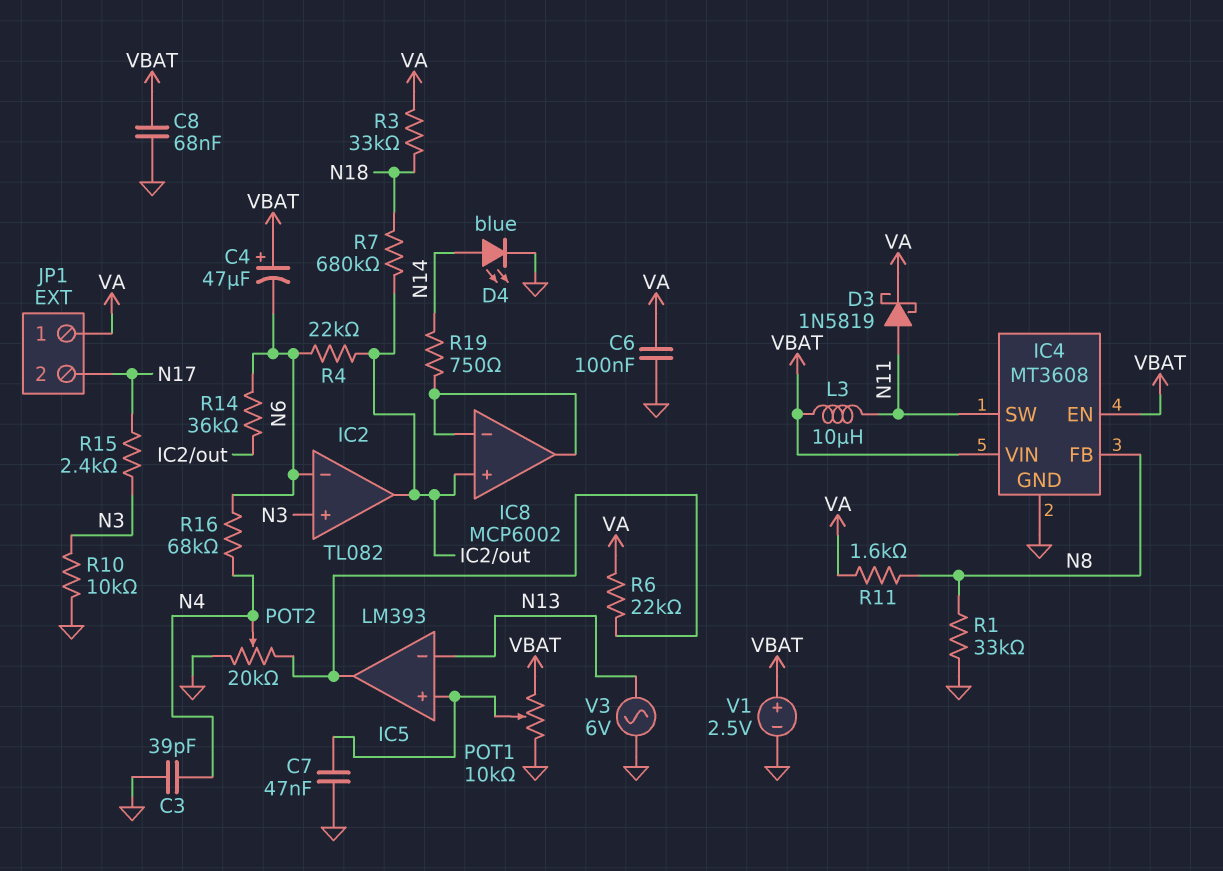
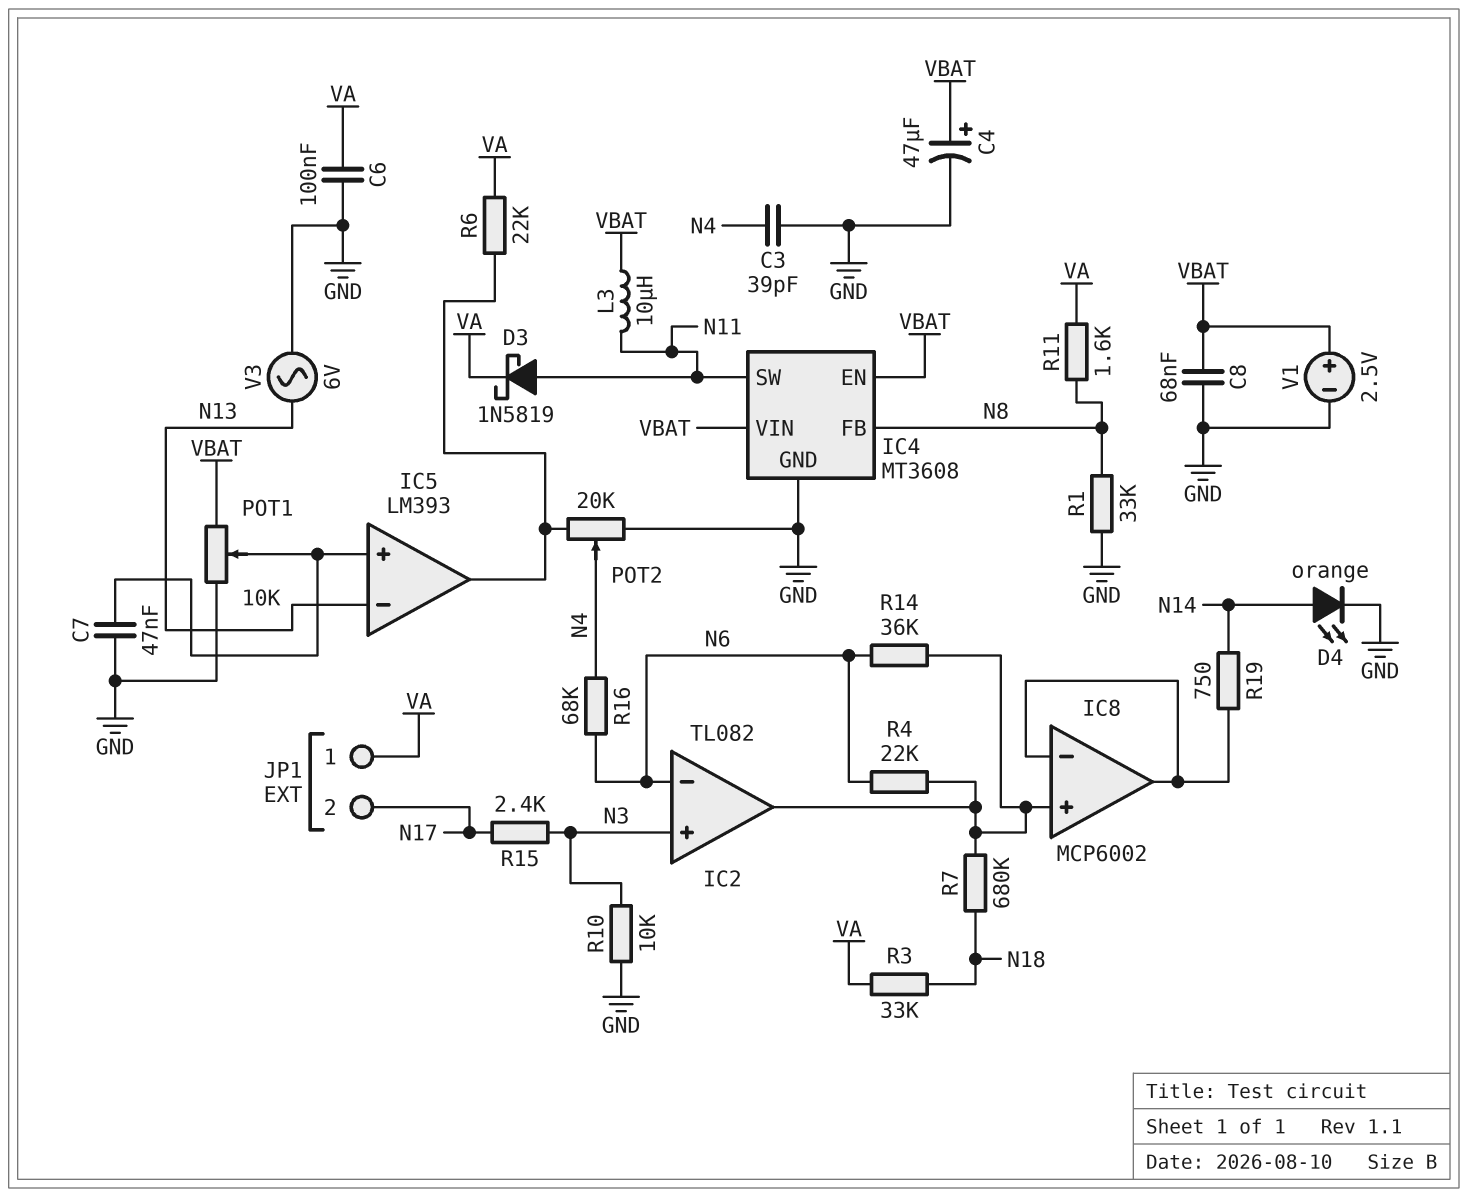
C4: 47uF (plus VBAT, minus N6) -> 47uF (plus VBAT, minus GND)
D4: LED blue (A N14, K GND) -> LED orange (A N14, K GND)

